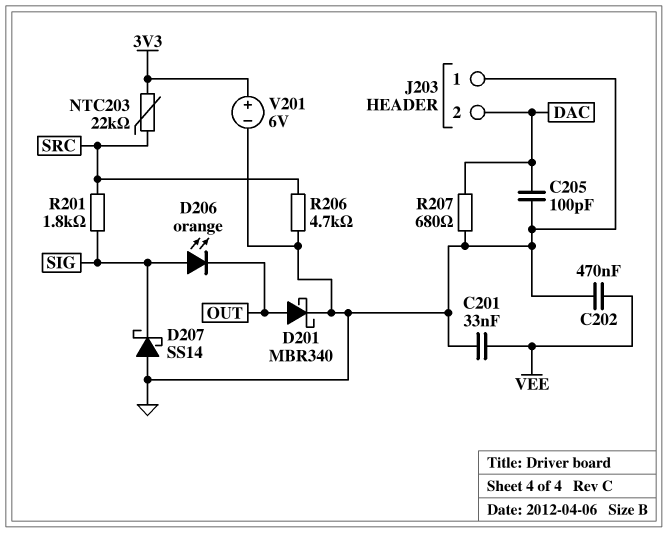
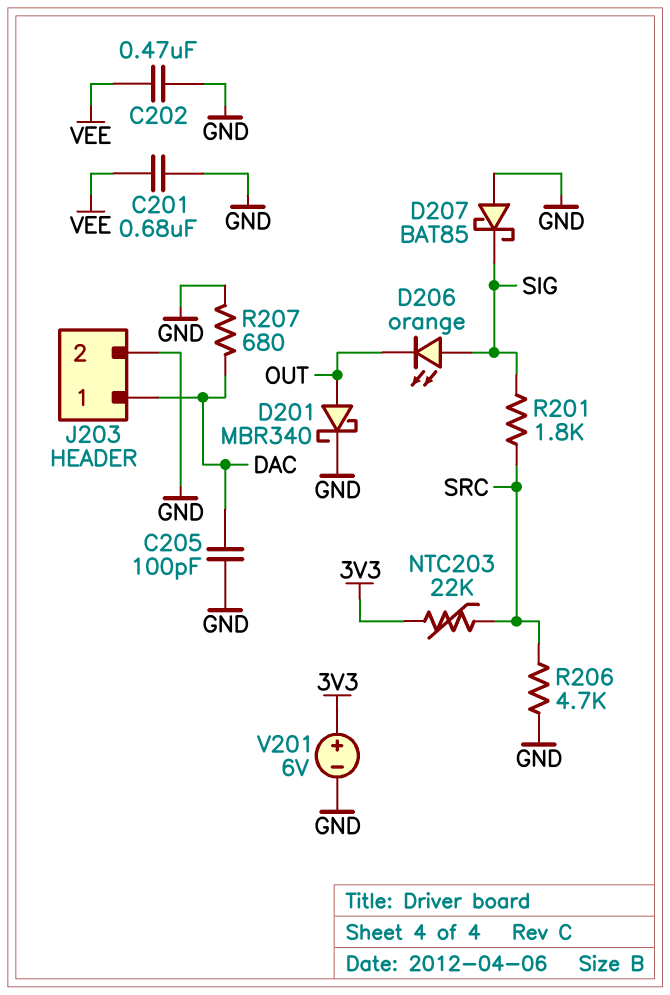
C201: 33nF (GND, VEE) -> 680nF (GND, VEE)
D207: schottky SS14 (A GND, K SIG) -> schottky BAT85 (A GND, K SIG)
J203 pin 1: GND -> DAC
J203 pin 2: DAC -> GND

